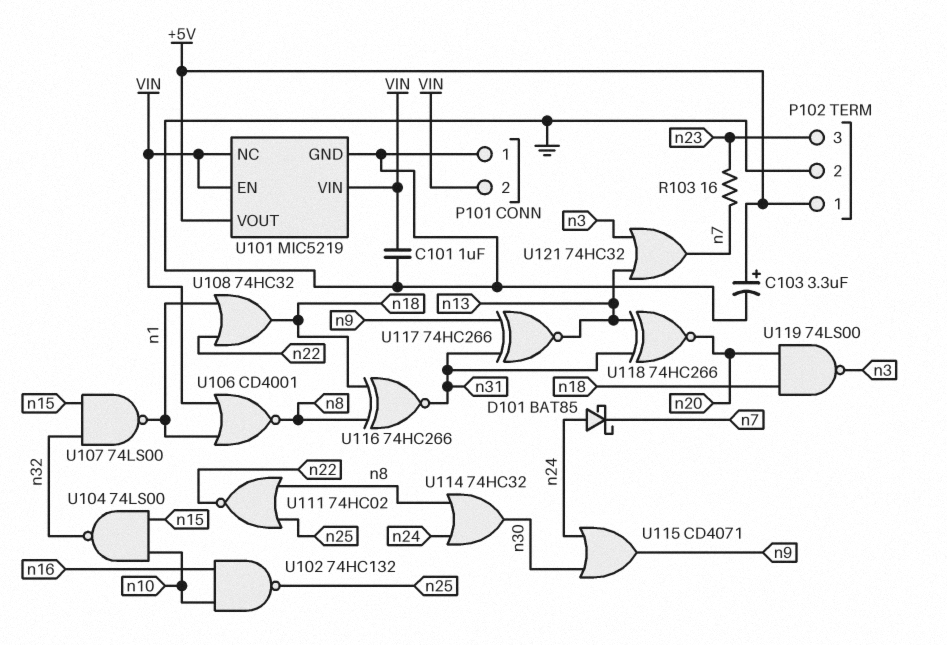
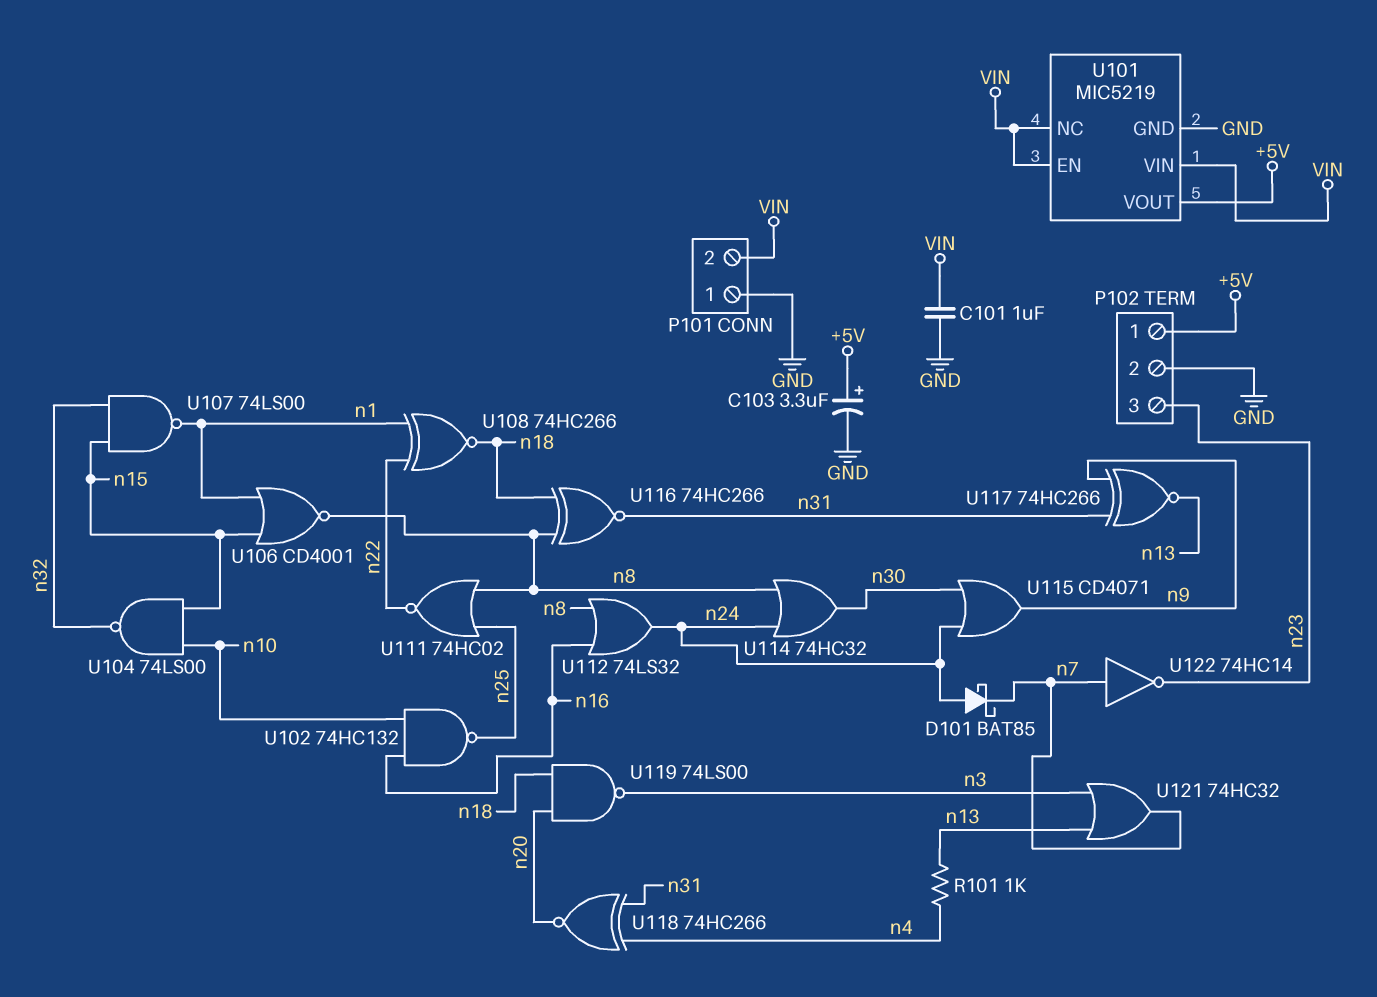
R101: none -> 1k (n4, n13)
R103: 16 (n7, n23) -> none
U106: NOR CD4001 (in VIN, in n1, out n8) -> NOR CD4001 (in n1, in n15, out n8)
U108: OR 74HC32 (in n1, in n22, out n18) -> XNOR 74HC266 (in n1, in n22, out n18)
U112: none -> OR 74LS32 (in n8, in n16, out n24)
U118: XNOR 74HC266 (in n13, in n31, out n20) -> XNOR 74HC266 (in n4, in n31, out n20)
U122: none -> NOT 74HC14 (in n7, out n23)

